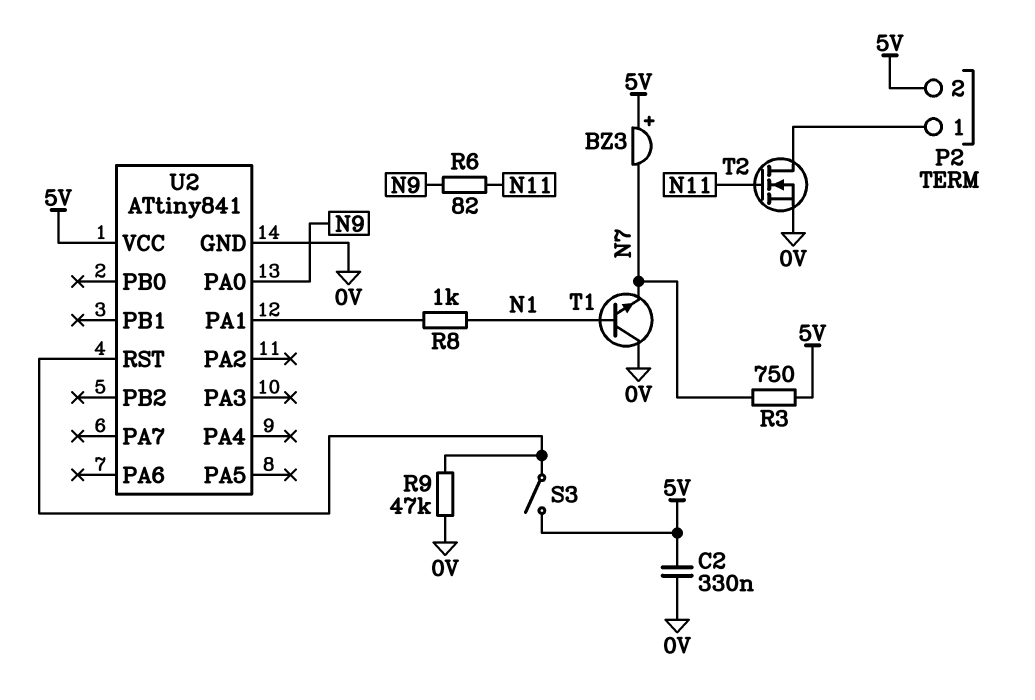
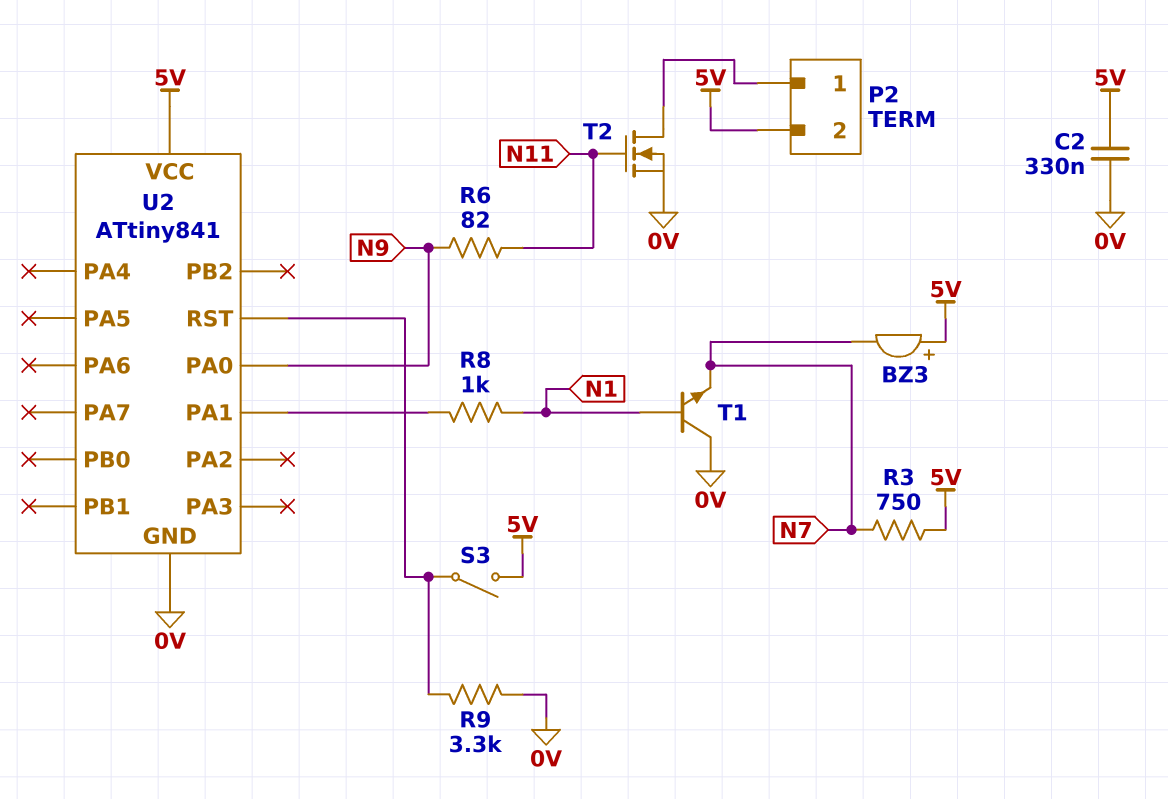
R9: 47k (0V, U2/RST) -> 3.3k (0V, U2/RST)

